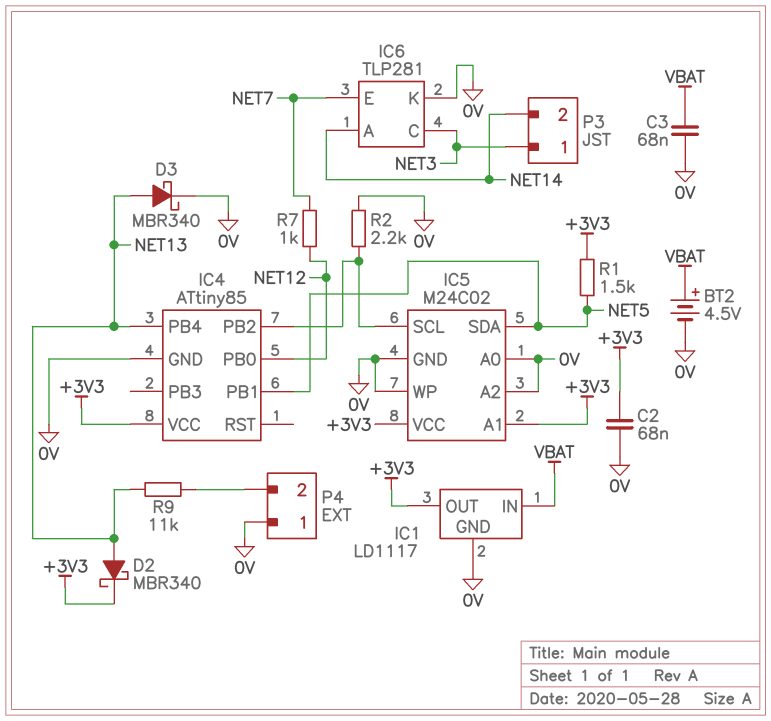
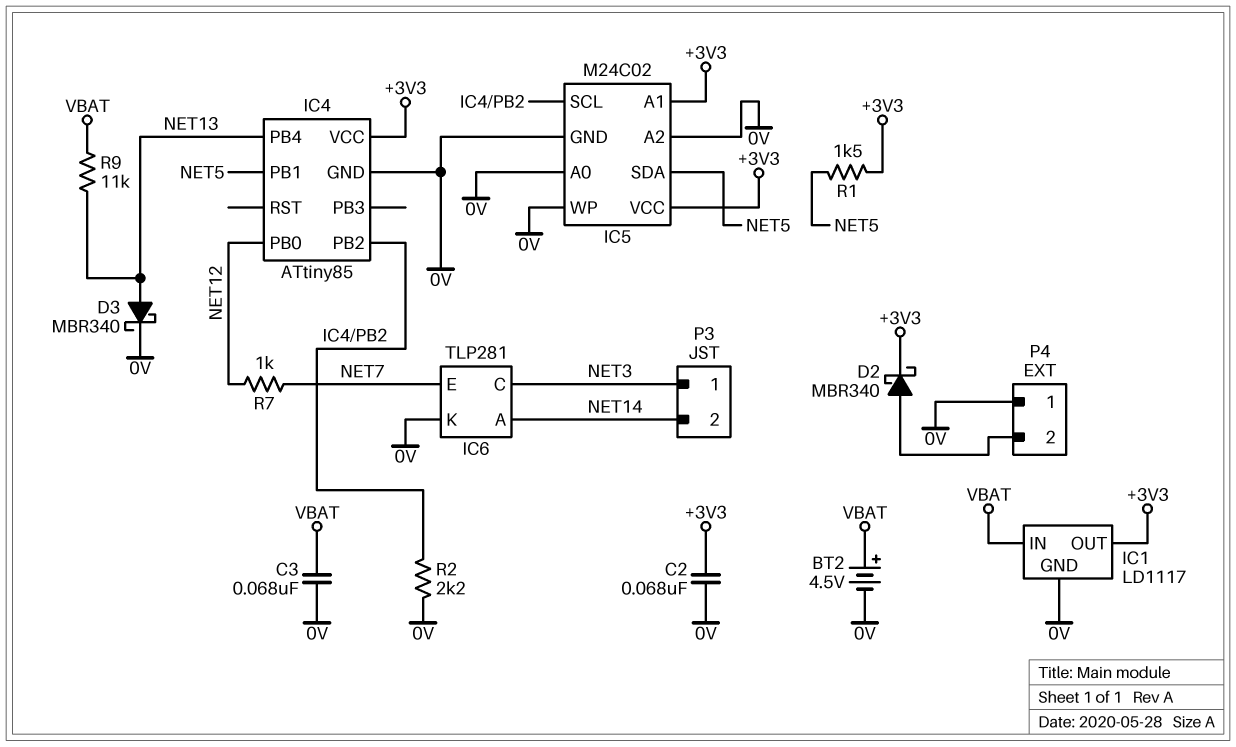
D2: schottky MBR340 (A NET13, K +3V3) -> schottky MBR340 (A P4/2, K +3V3)
R9: 11k (NET13, P4/2) -> 11k (NET13, VBAT)

